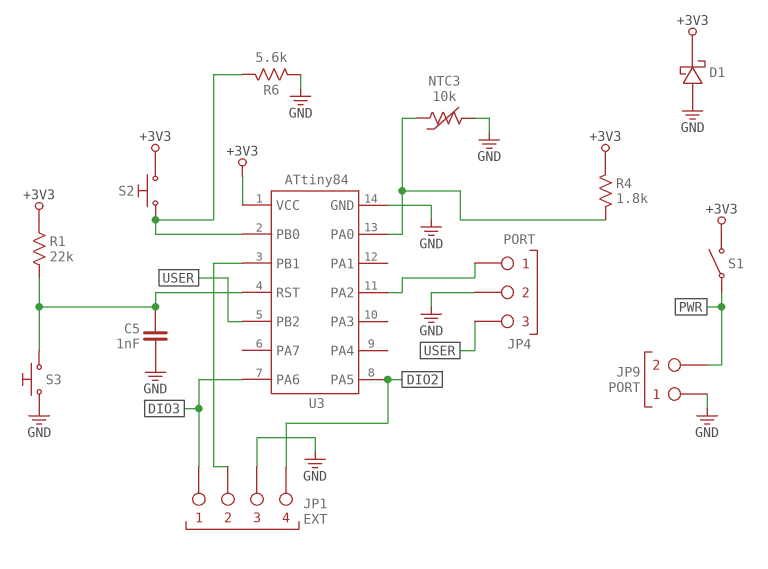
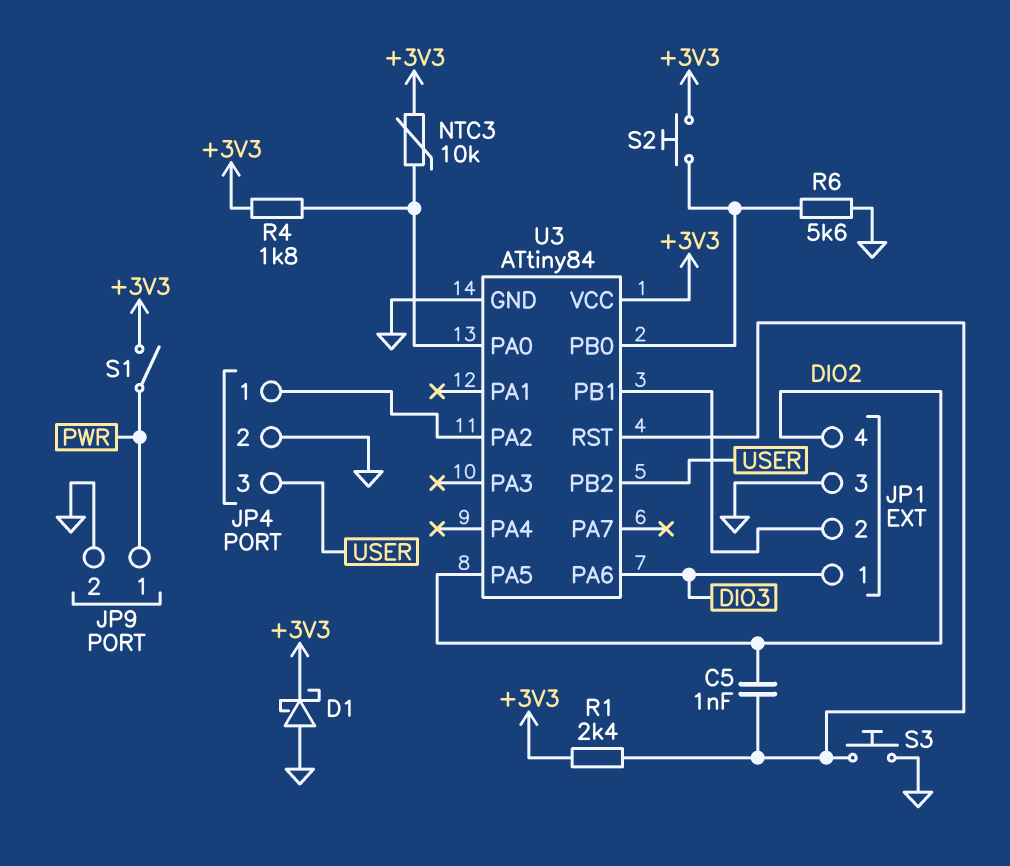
C5: 1nF (GND, U3/RST) -> 1nF (DIO2, U3/RST)
JP9 pin 1: GND -> PWR
JP9 pin 2: PWR -> GND
NTC3: 10k (GND, U3/PA0) -> 10k (+3V3, U3/PA0)
R1: 22k (+3V3, U3/RST) -> 2.4k (+3V3, U3/RST)

